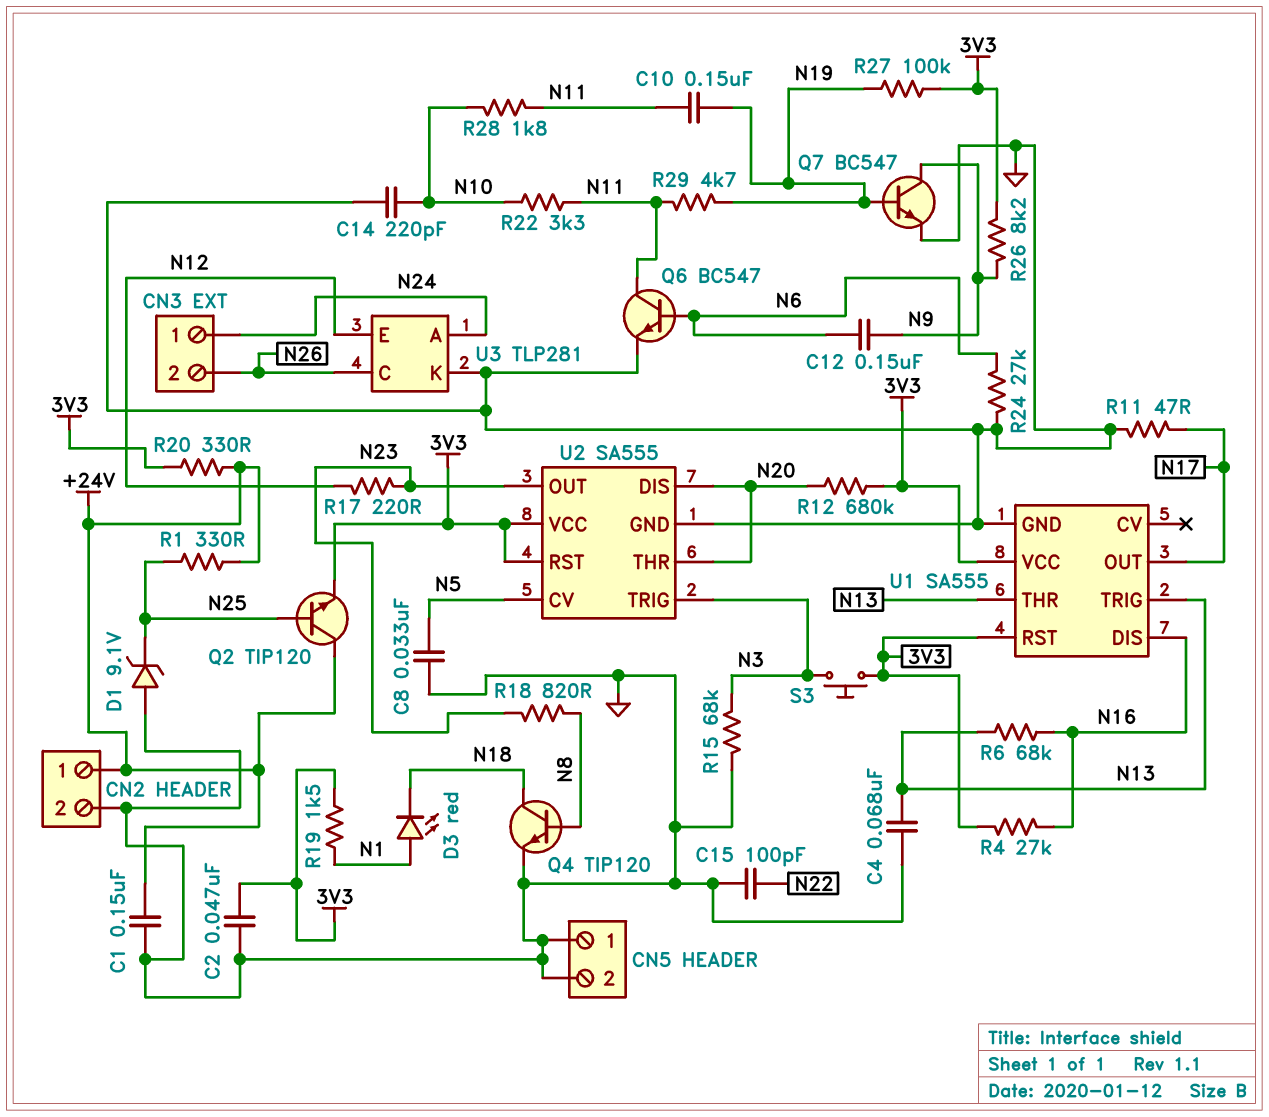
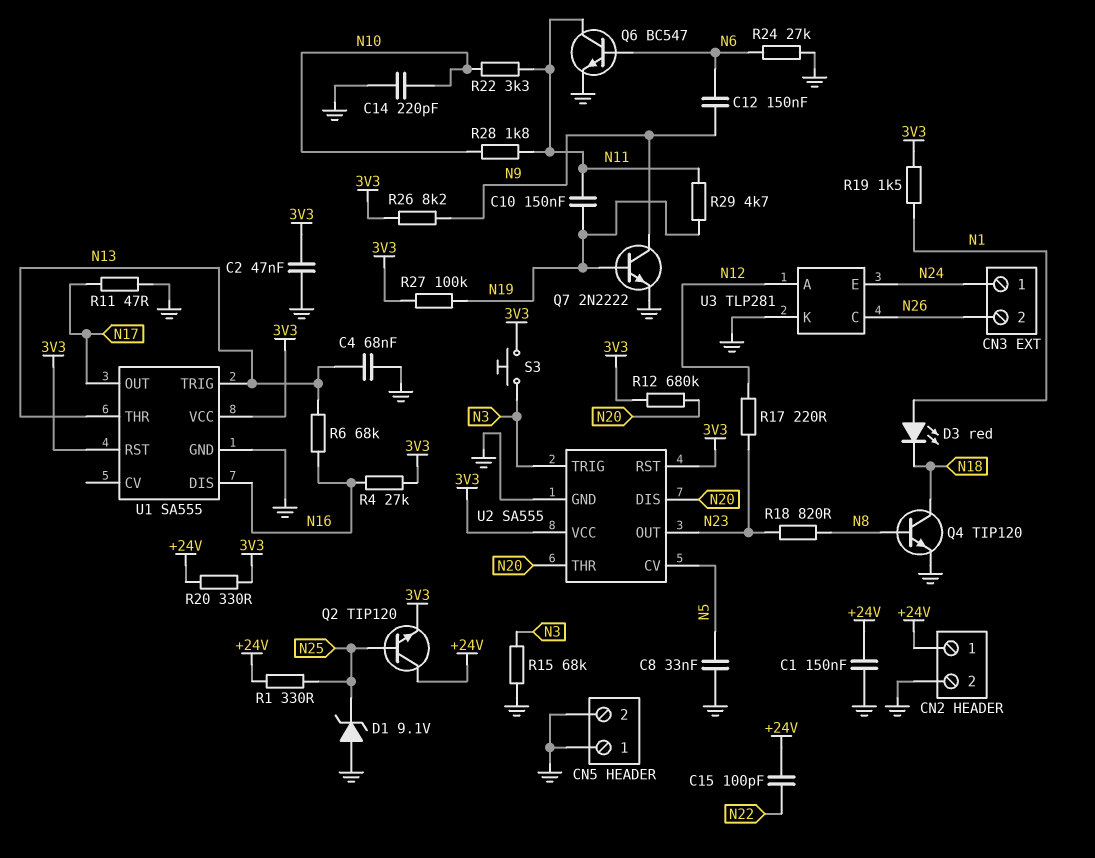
C15: 100pF (GND, N22) -> 100pF (+24V, N22)
Q7: NPN BC547 (B N19, C N9, E GND) -> NPN 2N2222 (B N19, C N9, E GND)
U3 pin A: N24 -> N12
U3 pin E: N12 -> N24

